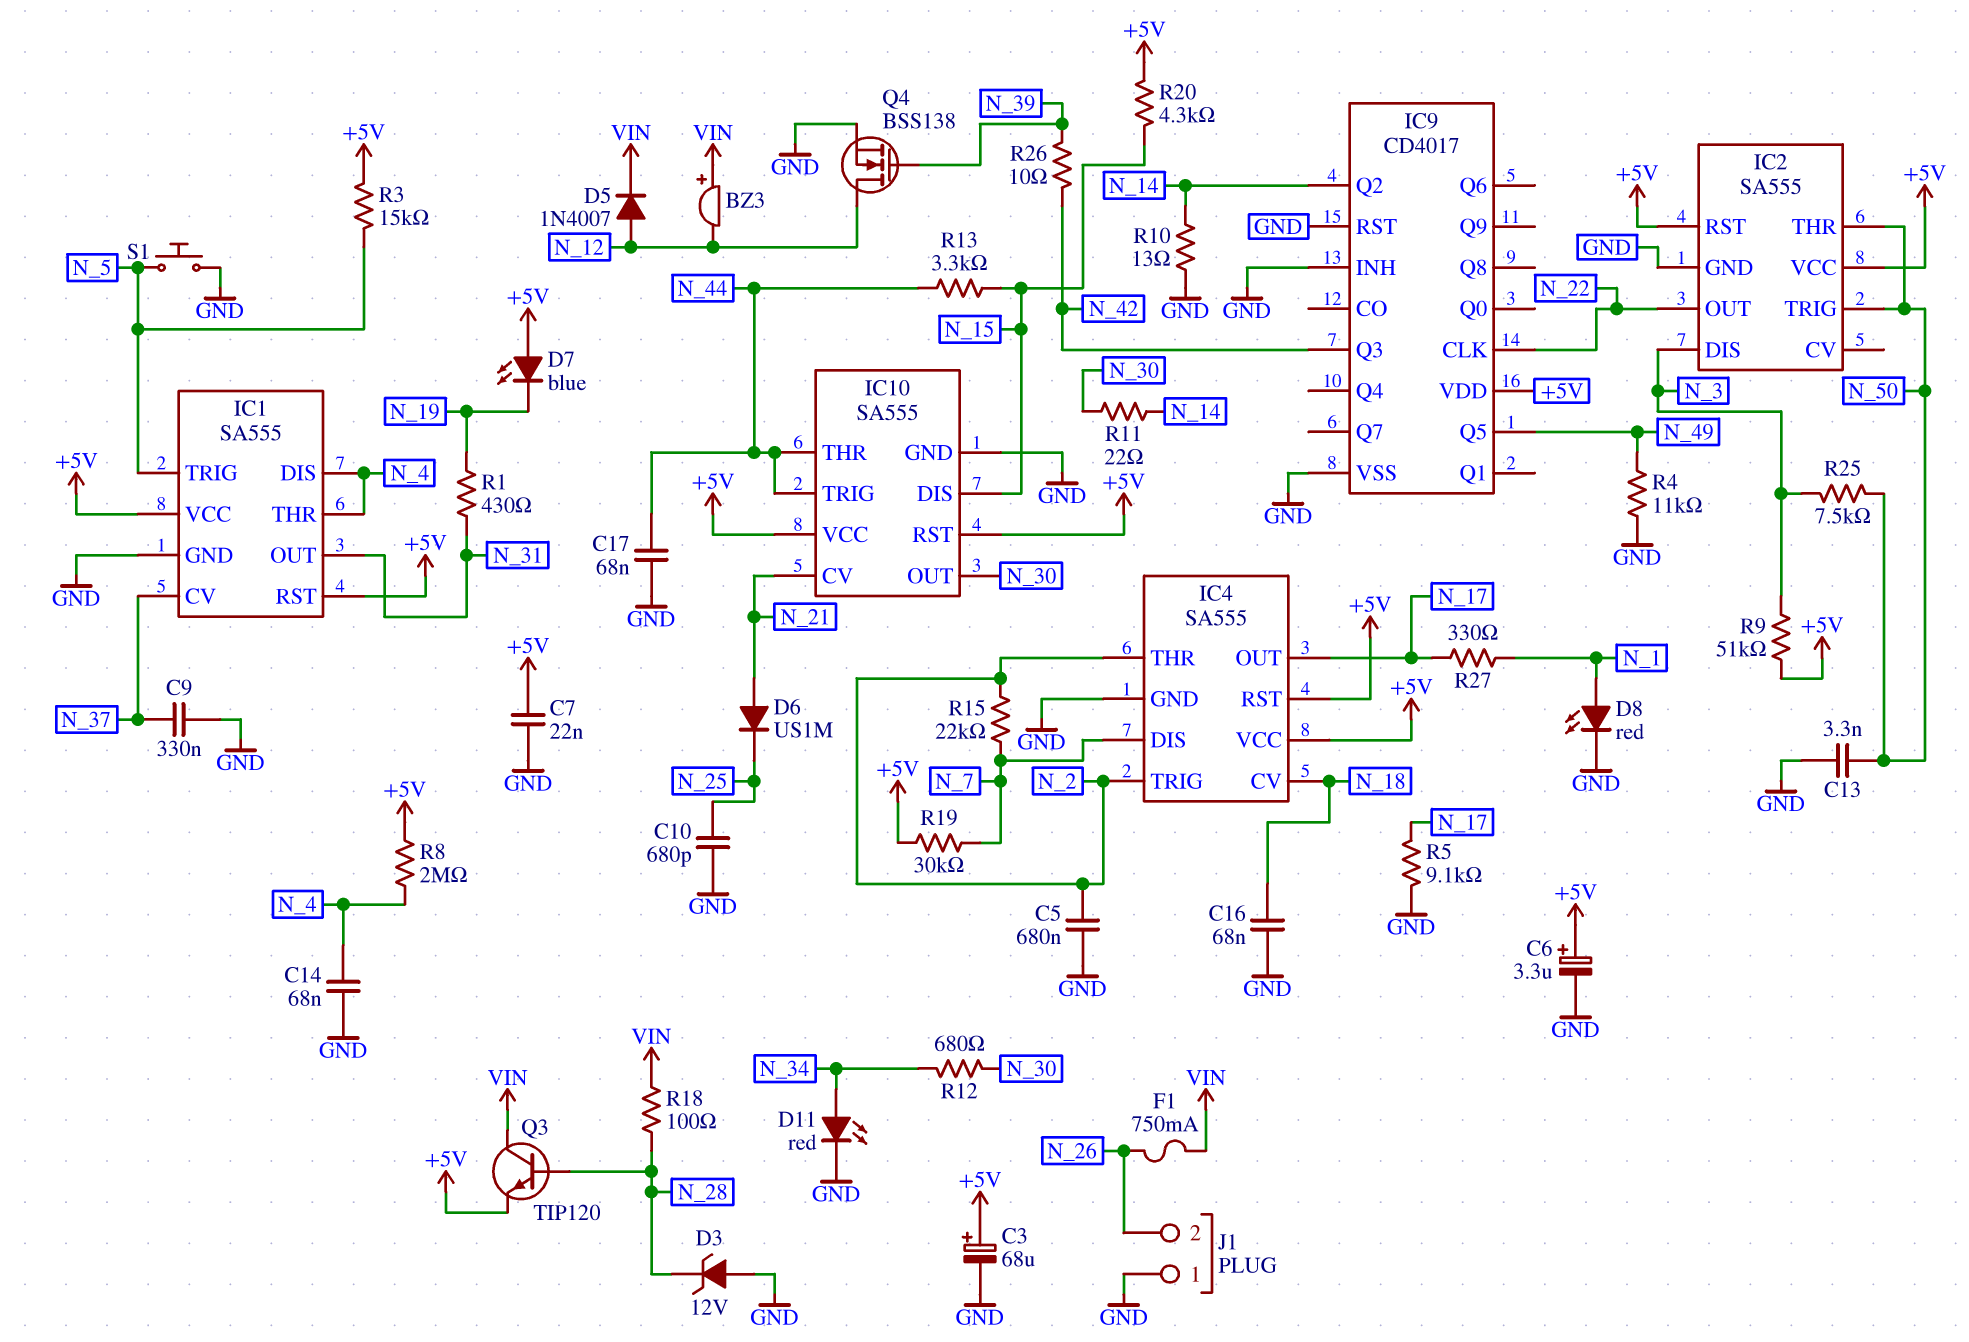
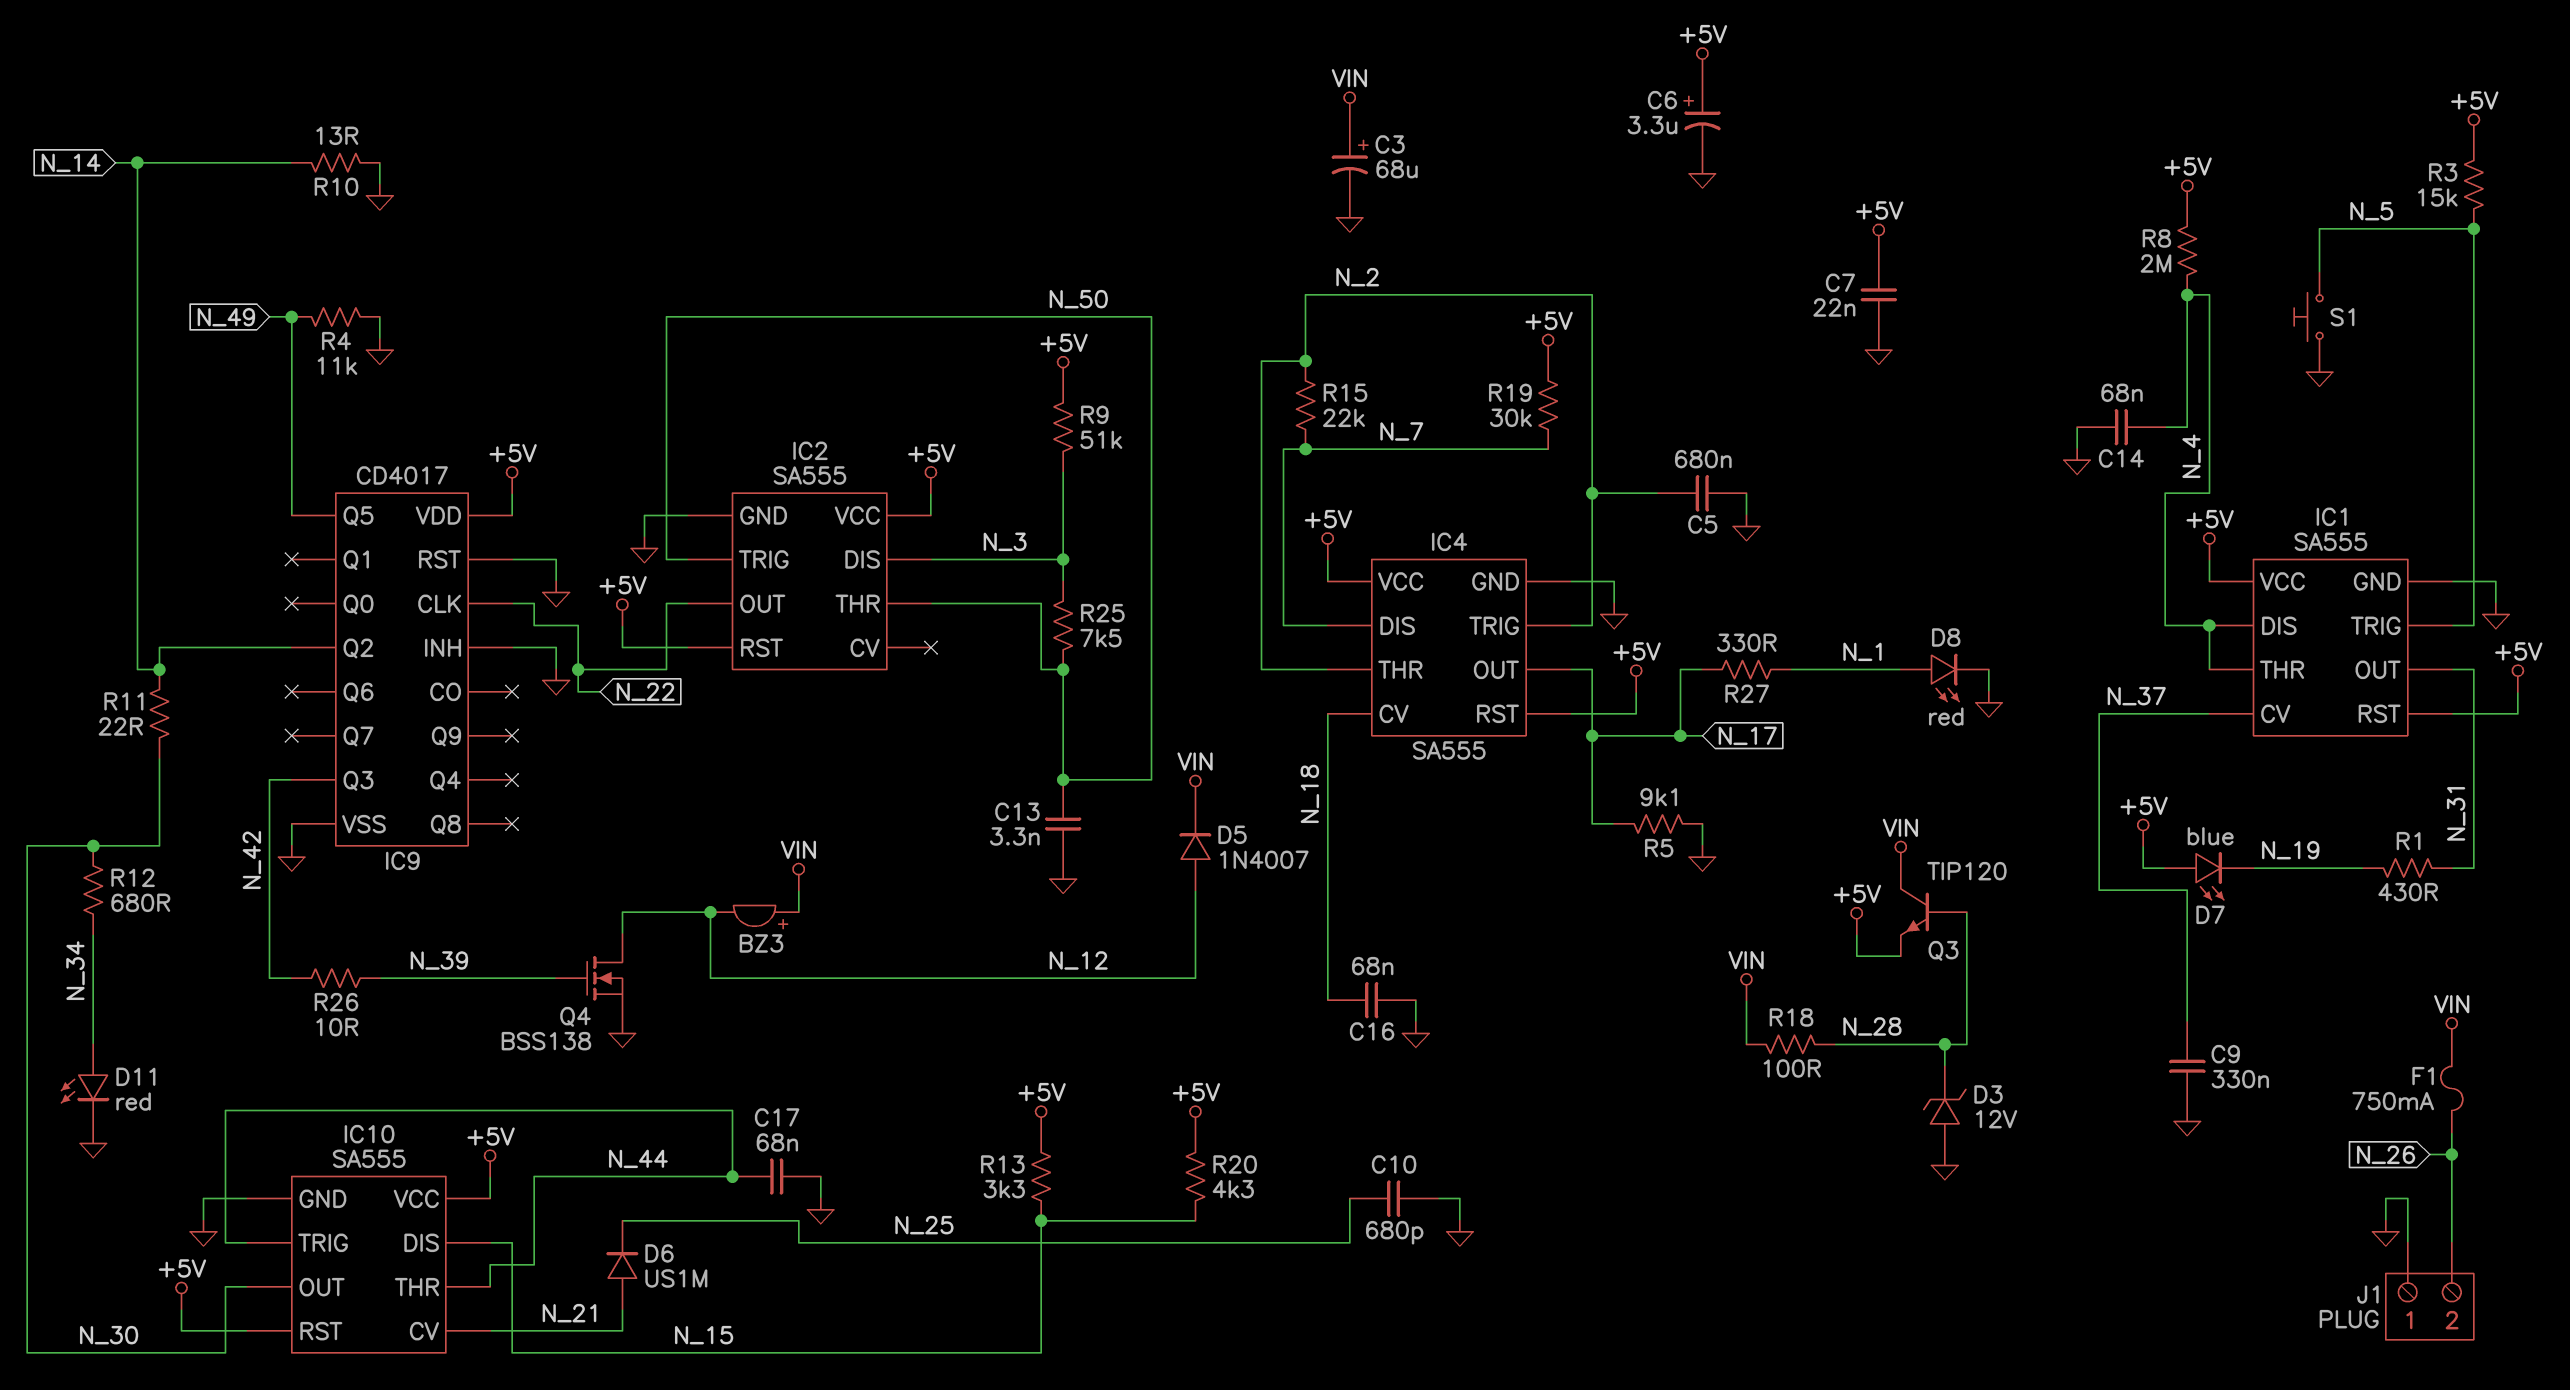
C3: 68uF (plus +5V, minus GND) -> 68uF (plus VIN, minus GND)
R13: 3.3k (N_15, N_44) -> 3.3k (+5V, N_15)

